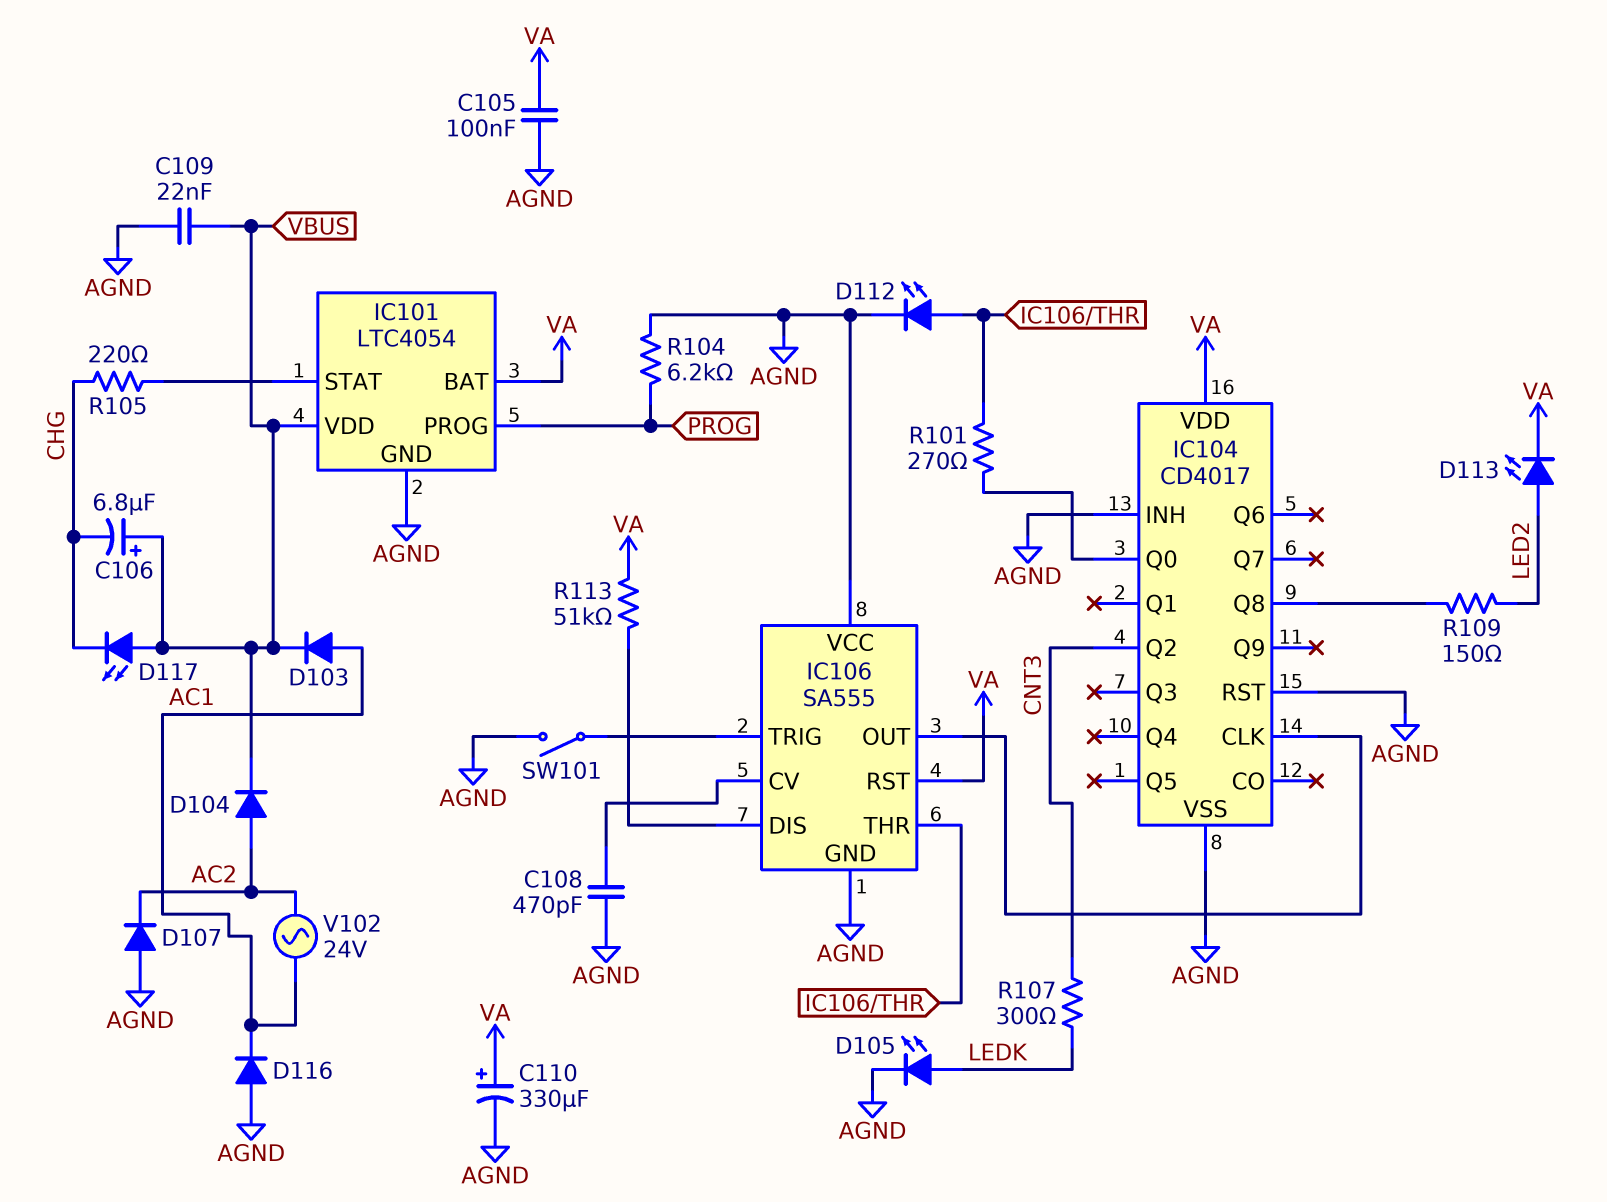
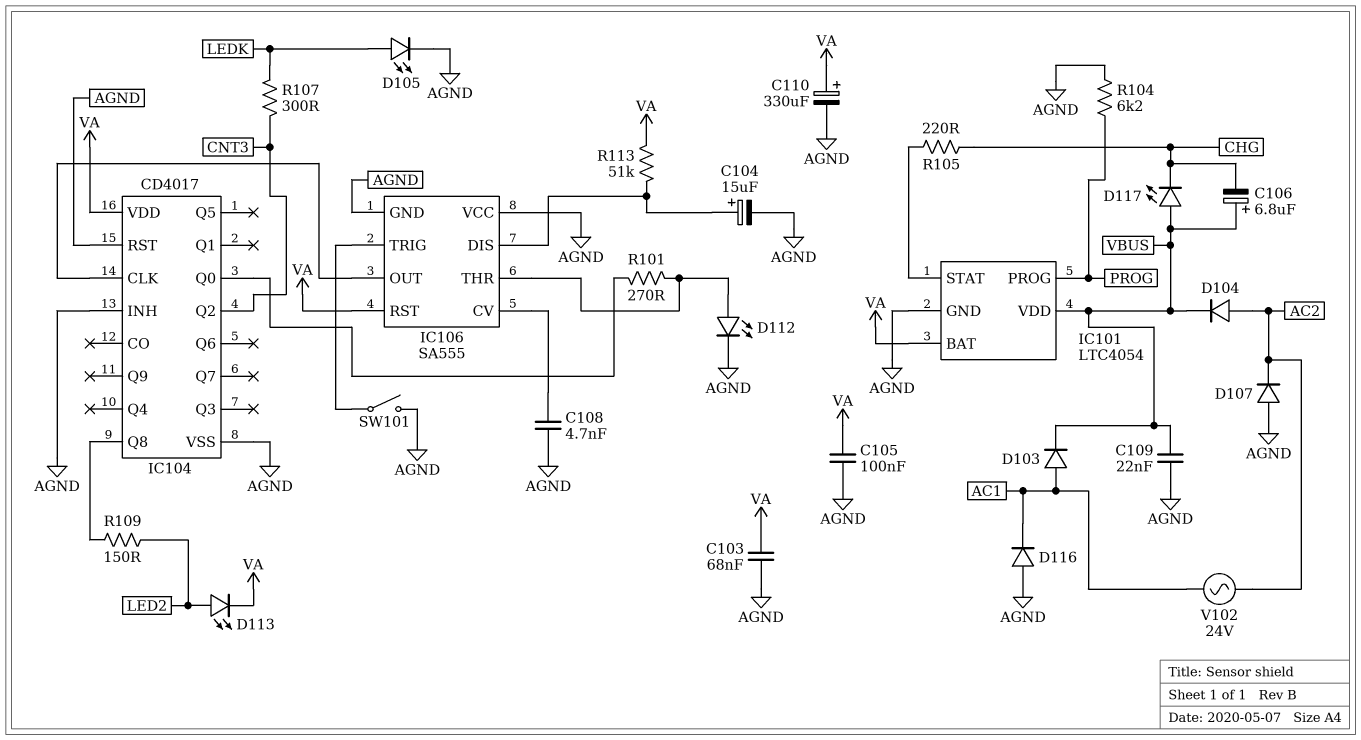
C103: none -> 68nF (AGND, VA)
C104: none -> 15uF (plus IC106/DIS, minus AGND)
C108: 470pF (AGND, IC106/CV) -> 4.7nF (AGND, IC106/CV)

